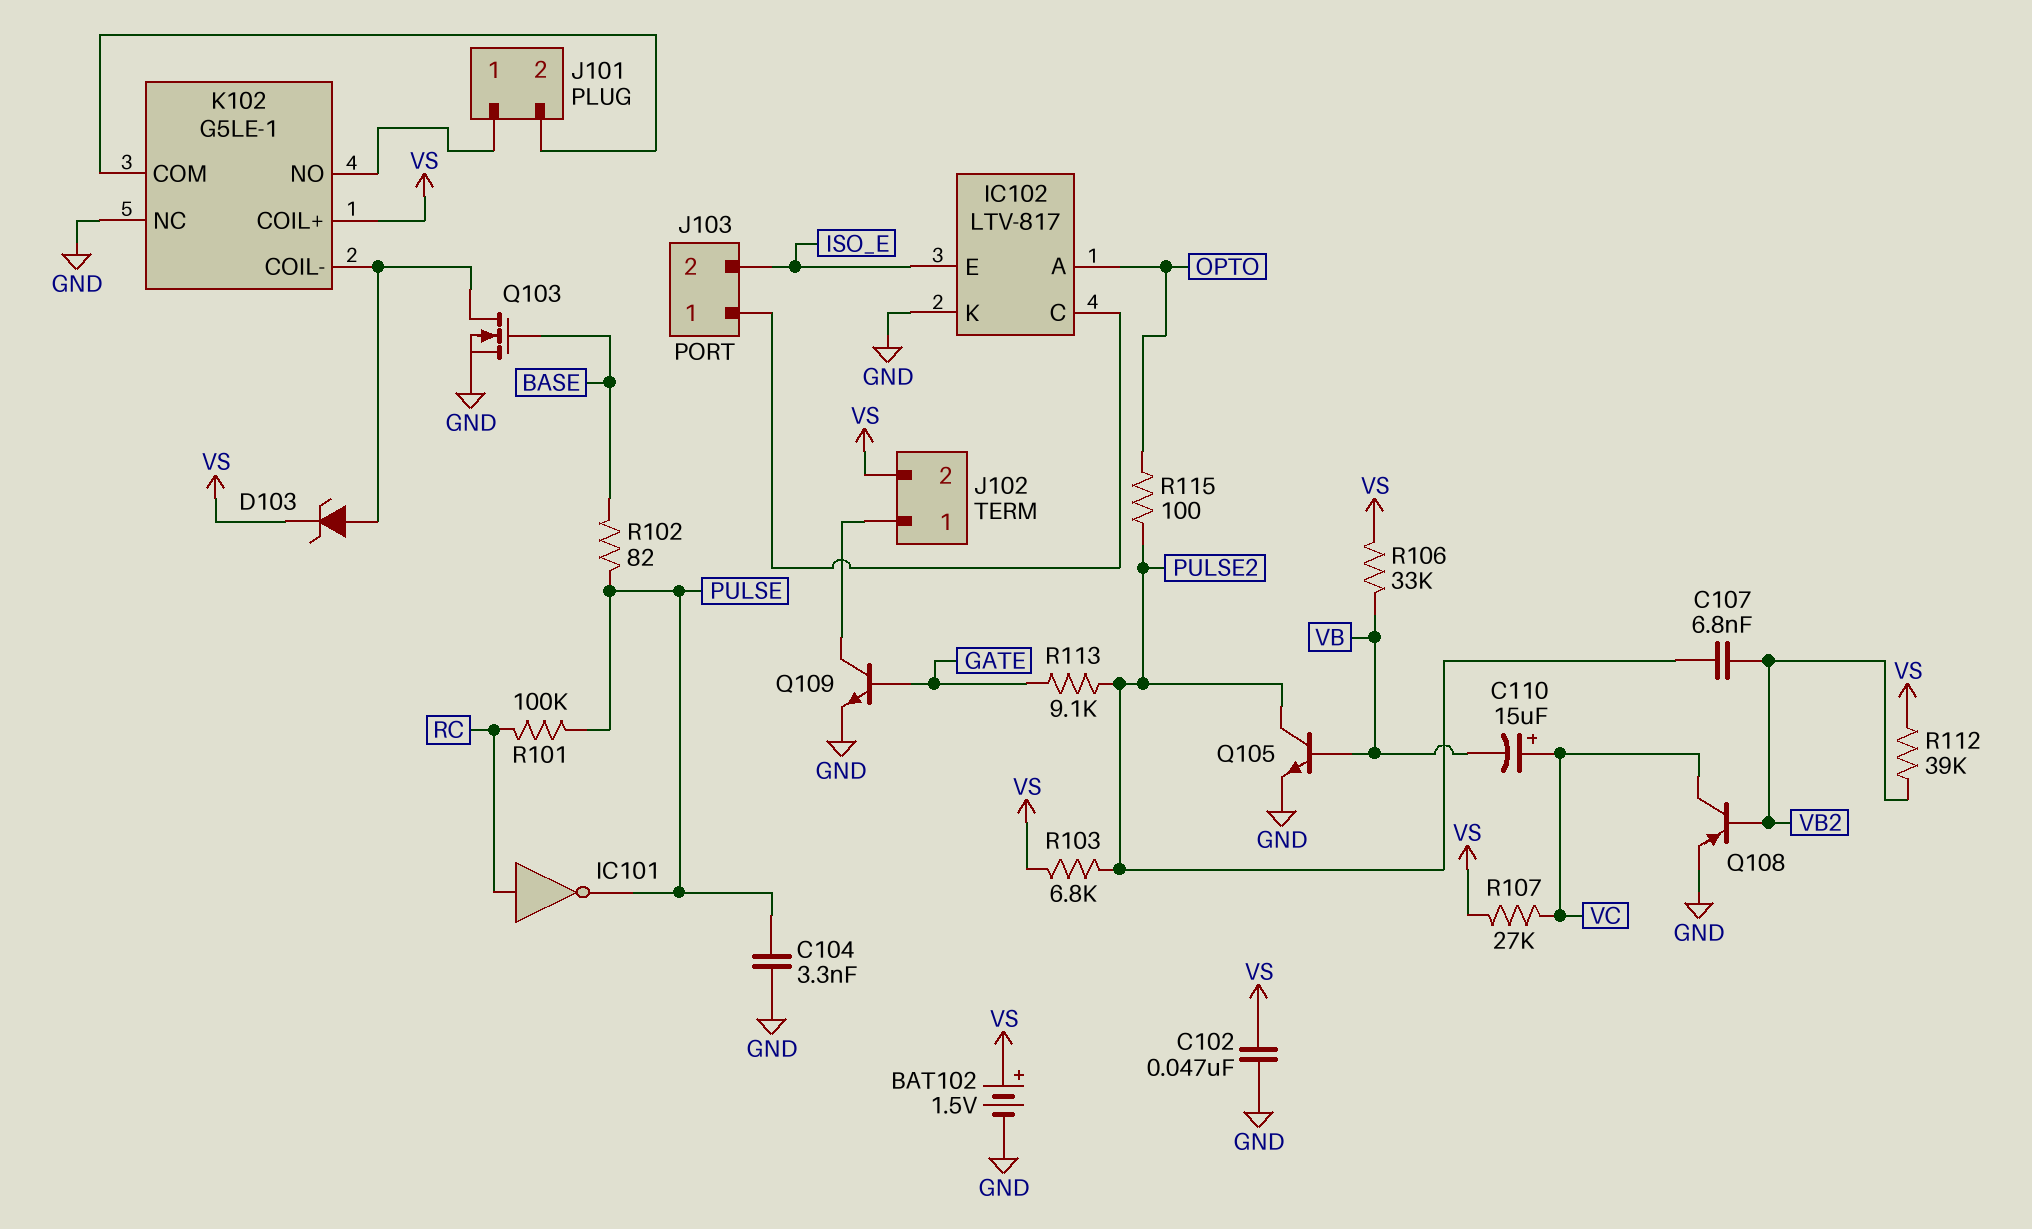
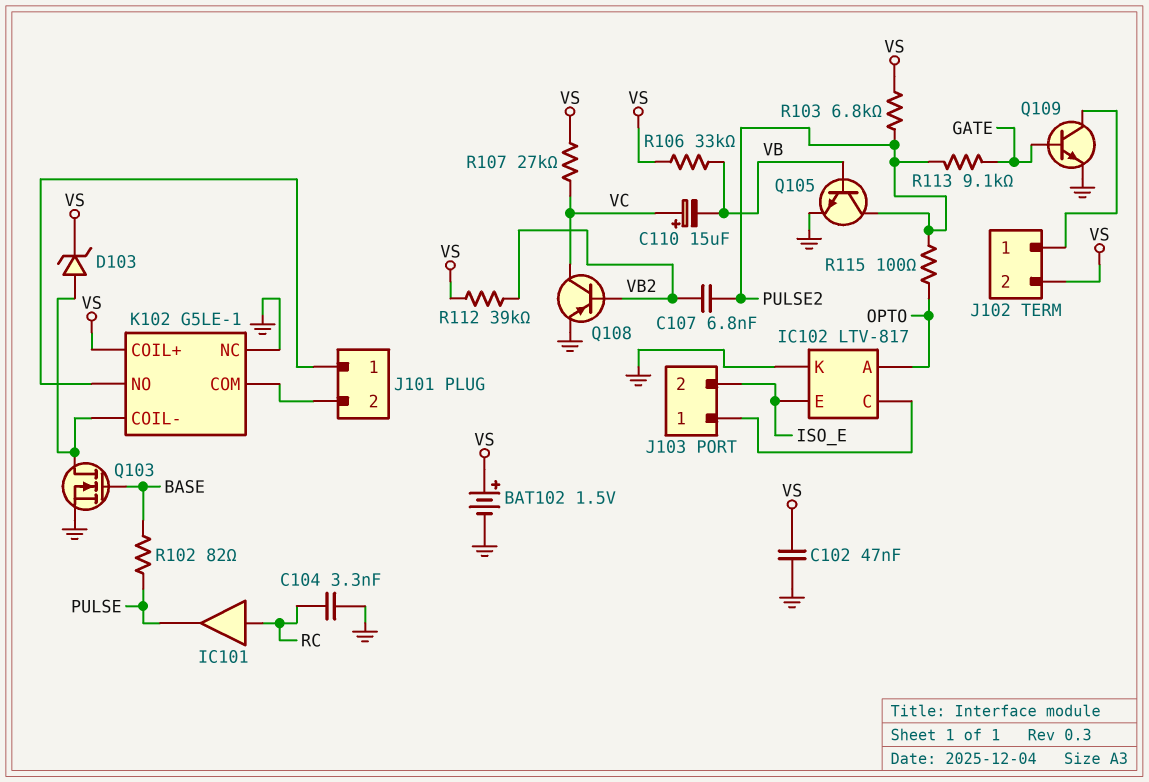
C104: 3.3nF (GND, PULSE) -> 3.3nF (GND, RC)
IC101: NOT (in RC, out PULSE) -> buffer (in RC, out PULSE)
R101: 100k (PULSE, RC) -> none

